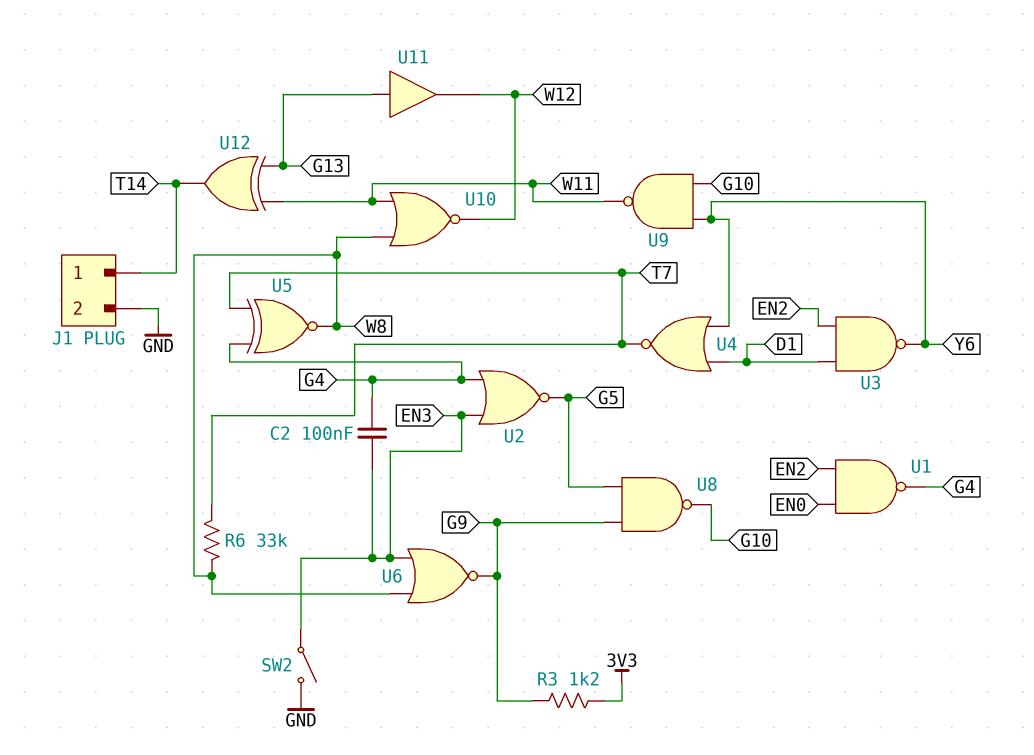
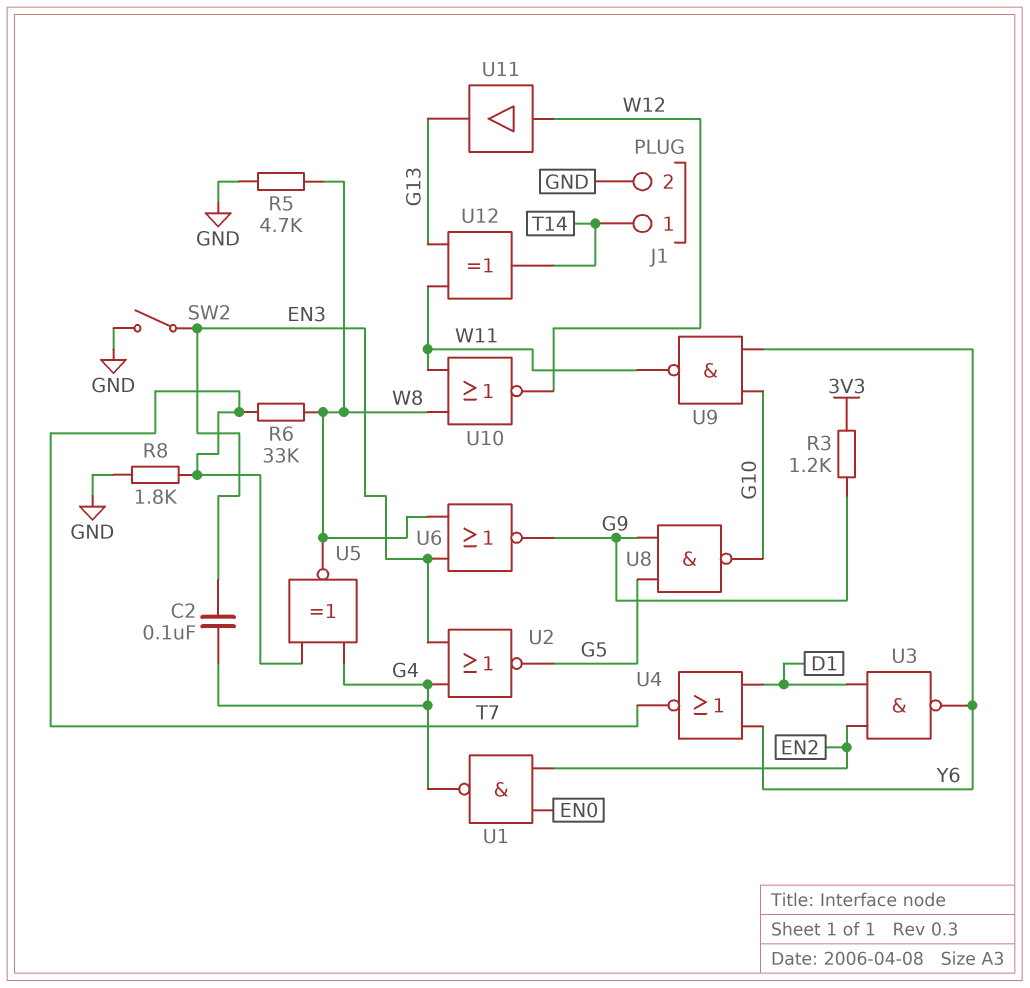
R5: none -> 4.7k (GND, W8)
R8: none -> 1.8k (GND, T7)
U11: buffer (in G13, out W12) -> buffer (in W12, out G13)

